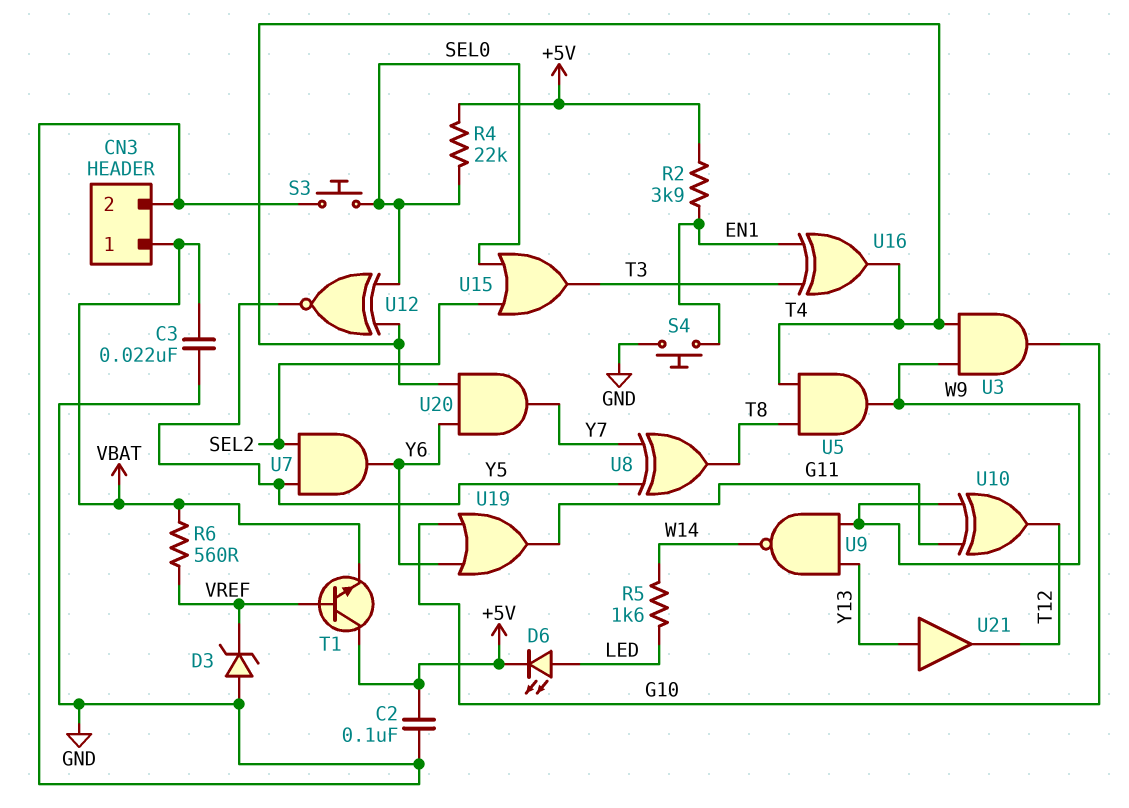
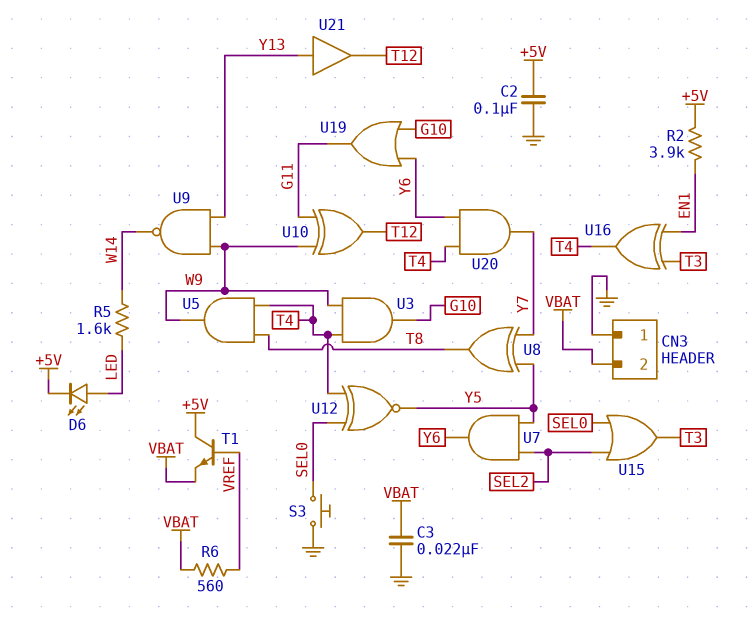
CN3 pin 1: VBAT -> GND
CN3 pin 2: GND -> VBAT
D3: zener (A GND, K VREF) -> none
R4: 22k (+5V, SEL0) -> none
S4: button (EN1, GND) -> none

